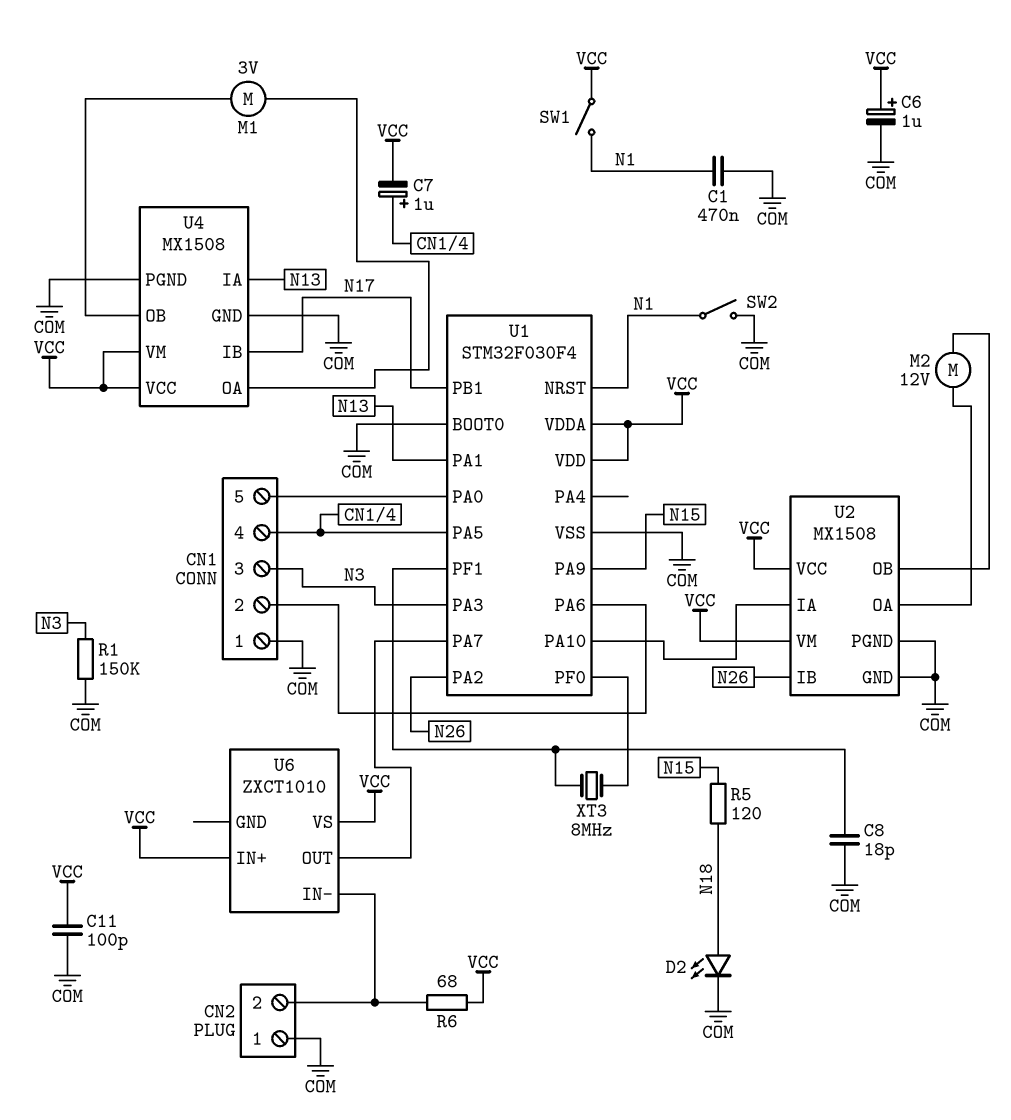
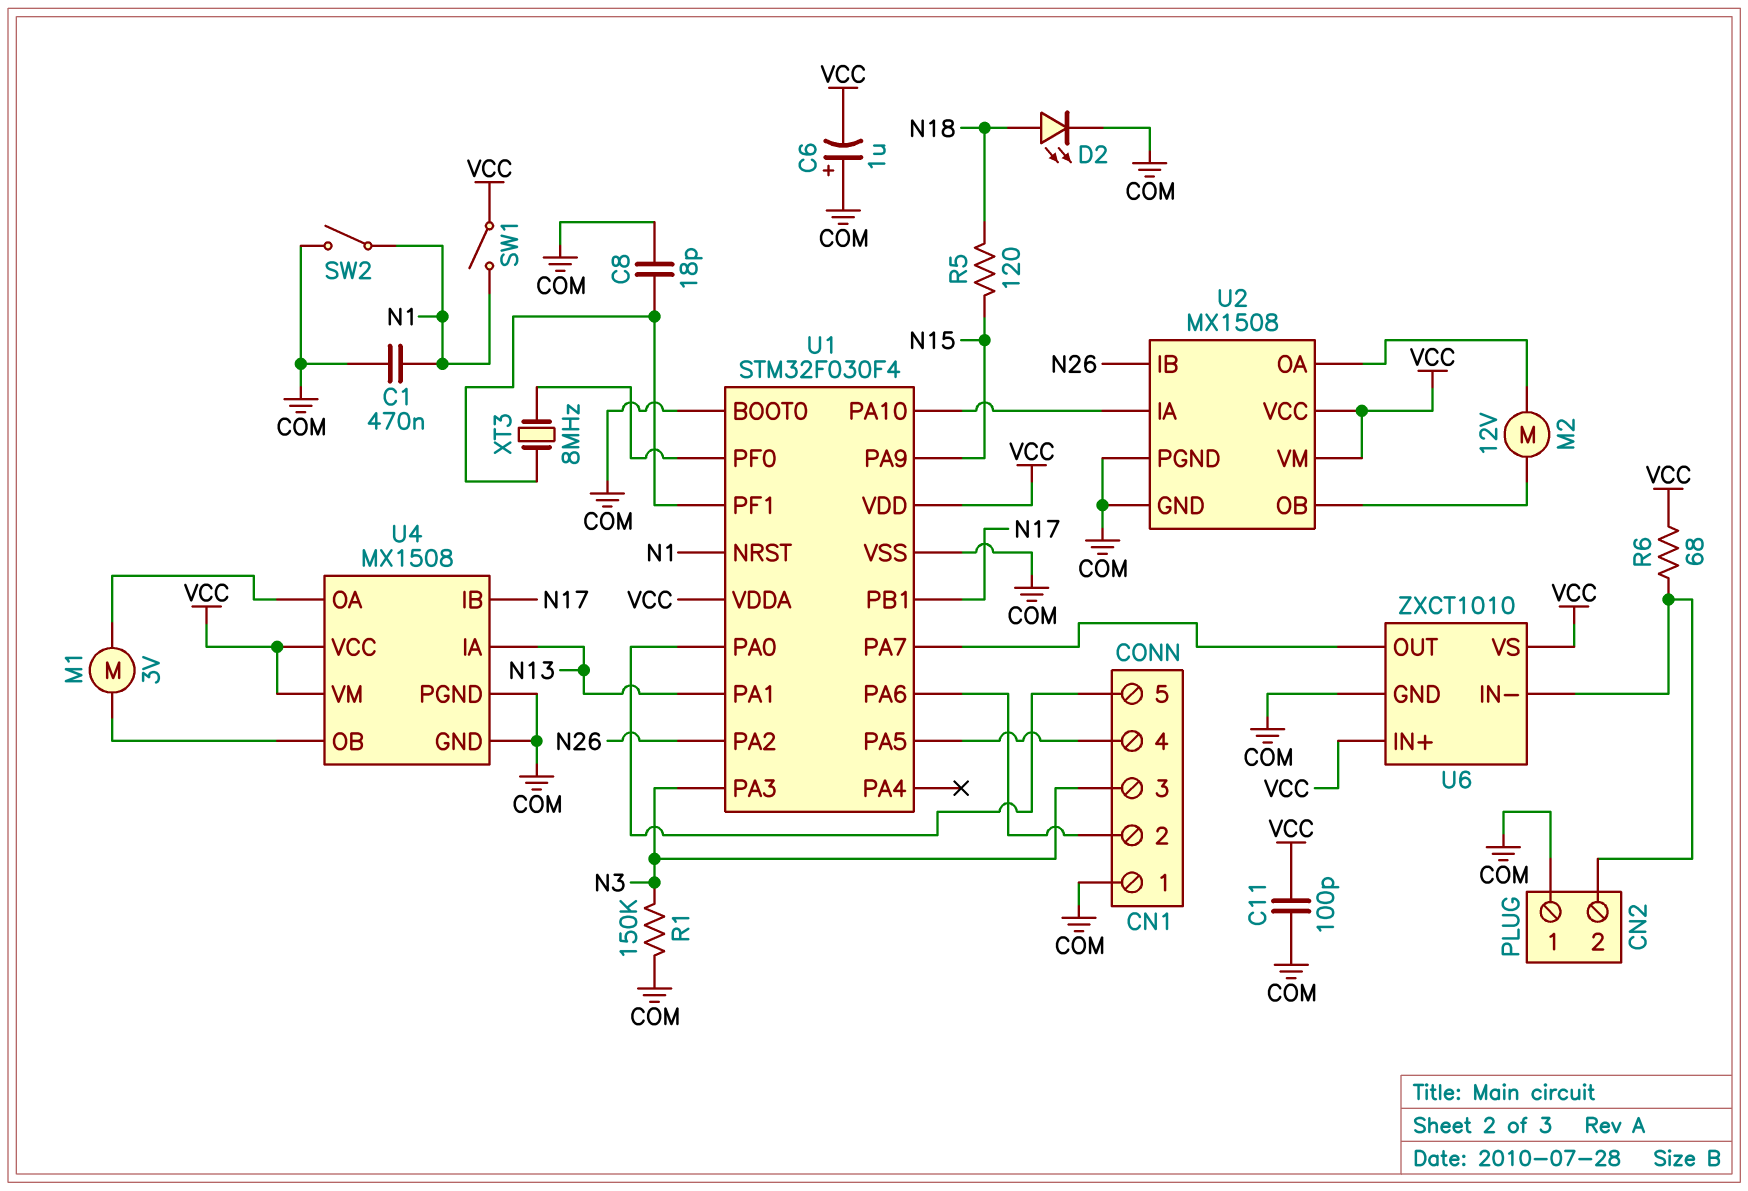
C6: 1uF (plus VCC, minus COM) -> 1uF (plus COM, minus VCC)
C7: 1uF (plus CN1/4, minus VCC) -> none
U6 pin GND: none -> COM

